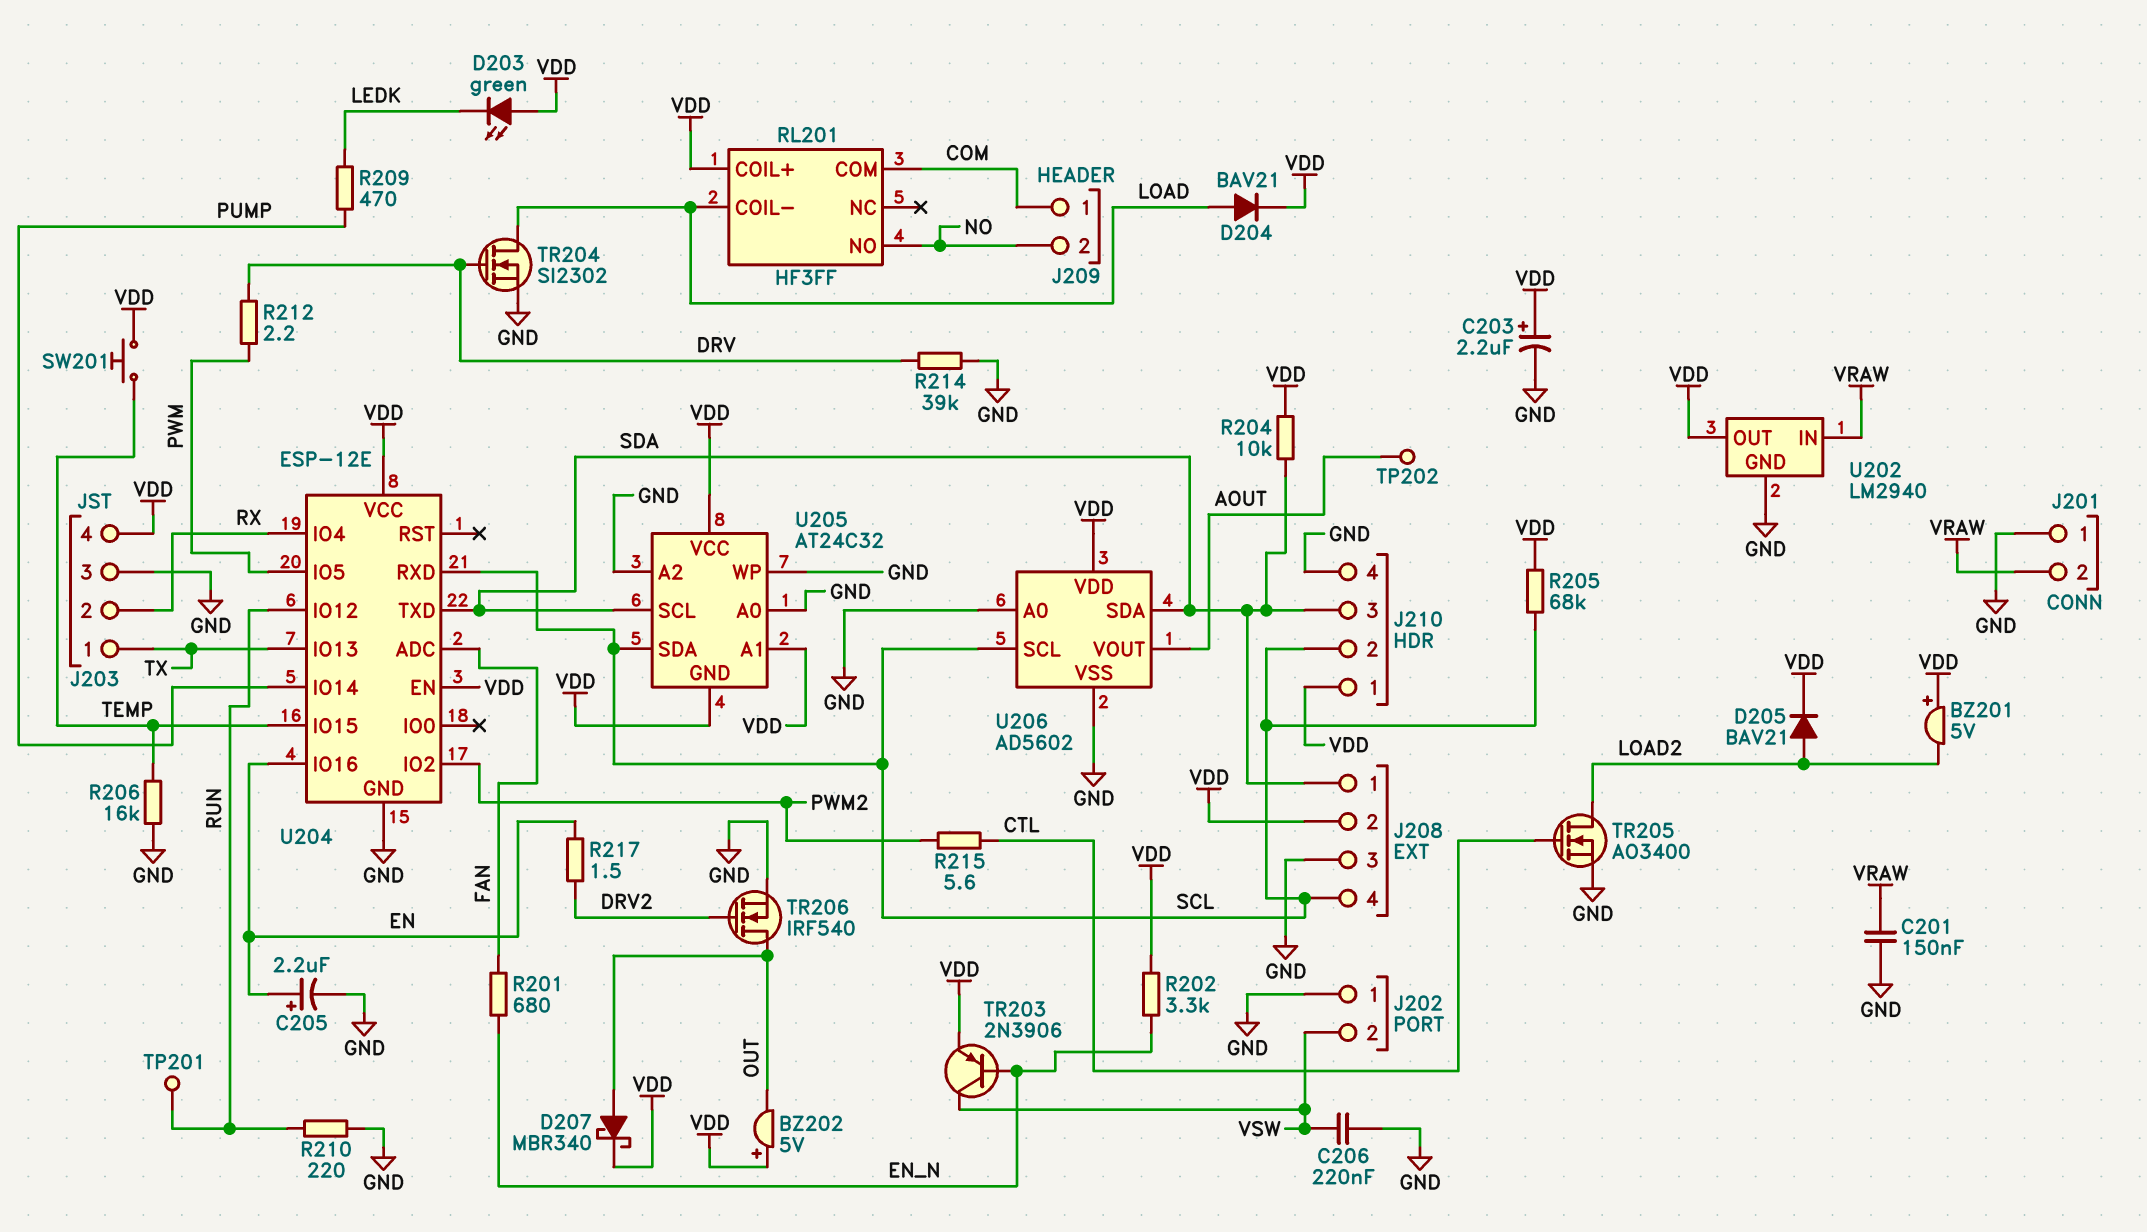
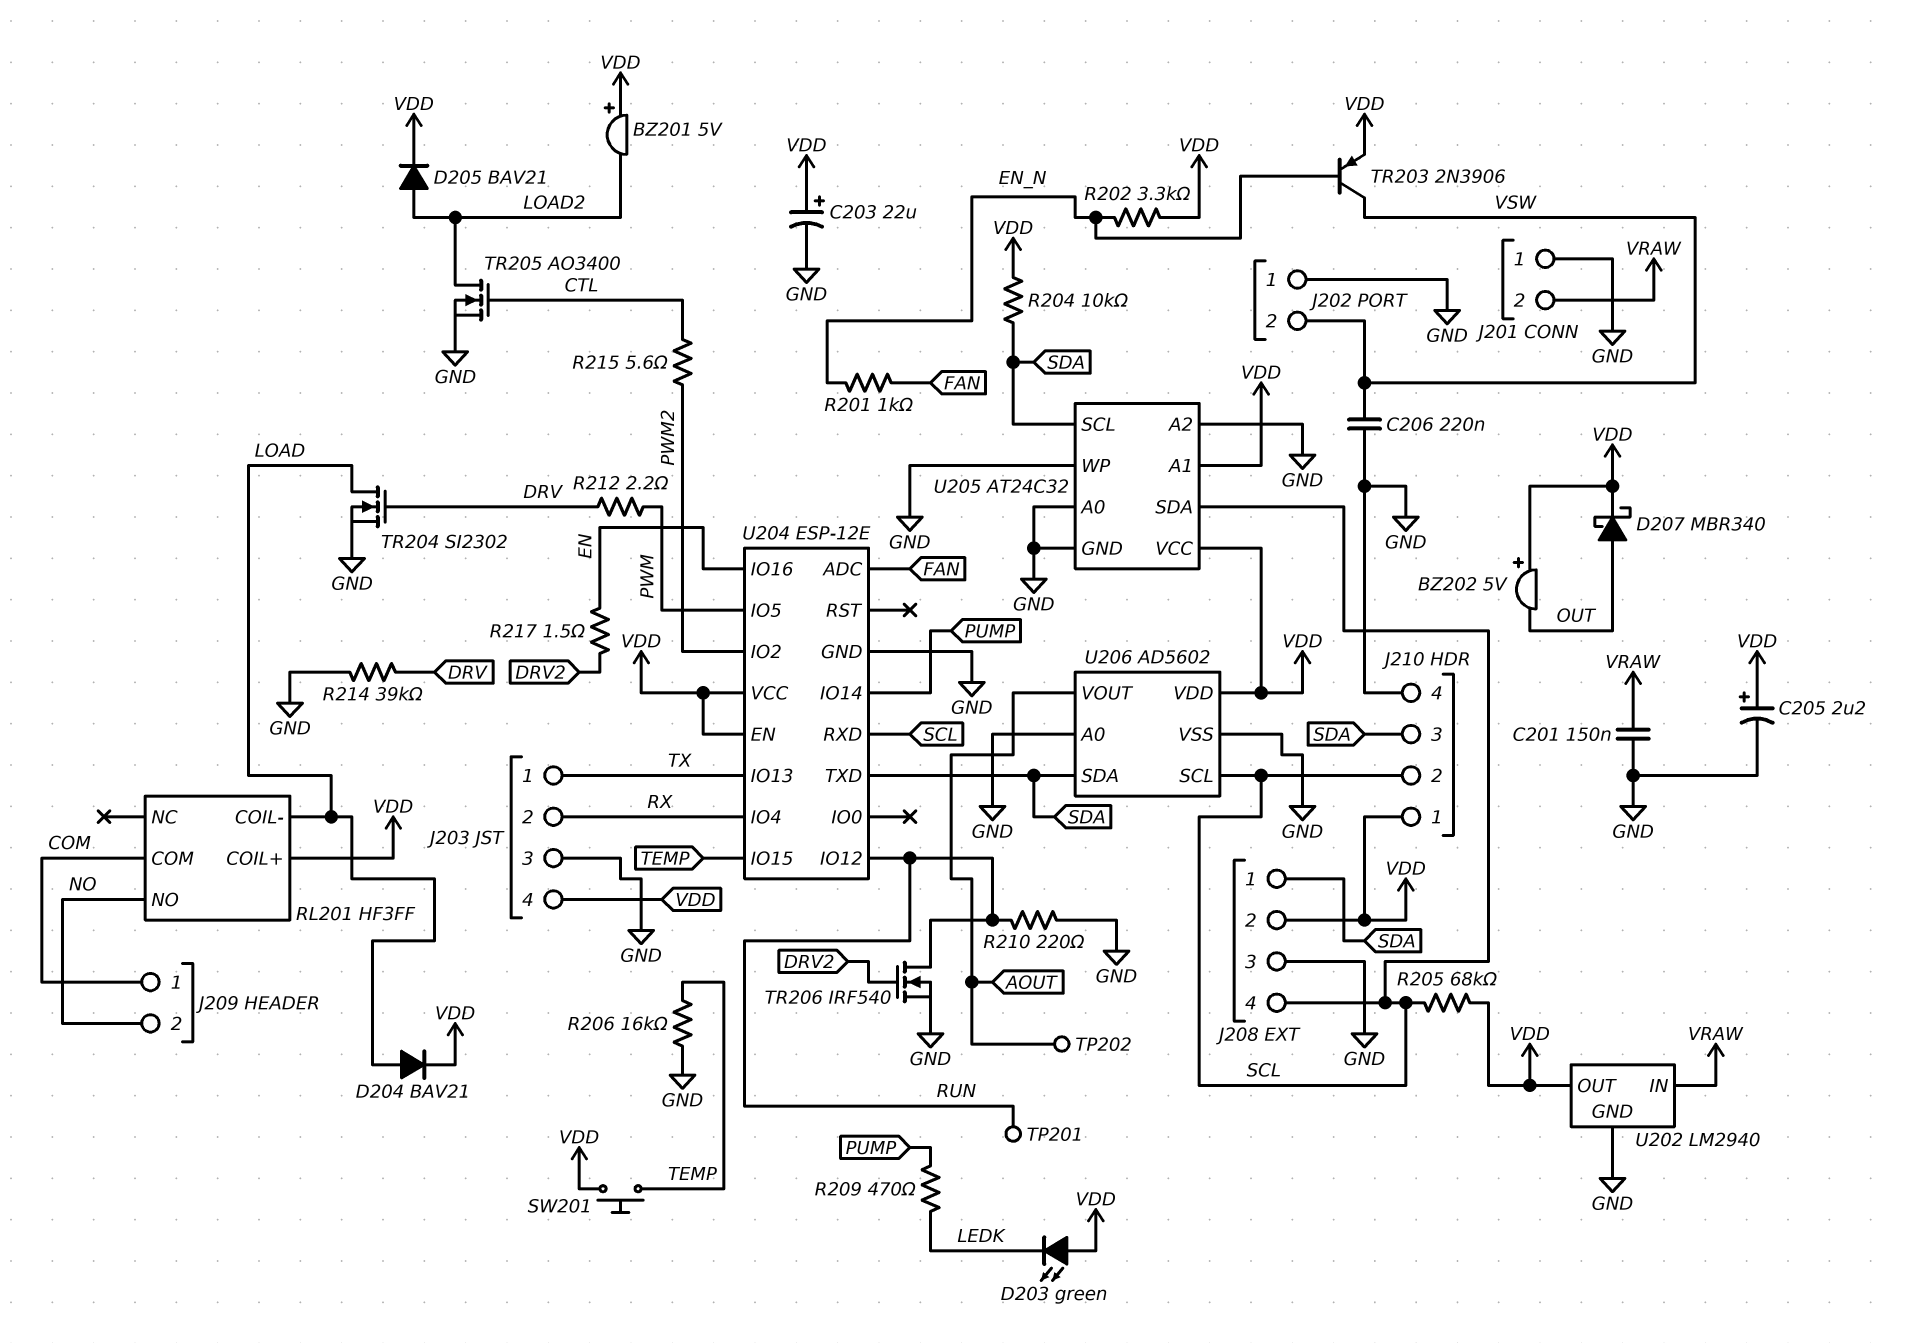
C203: 2.2uF (plus VDD, minus GND) -> 22uF (plus VDD, minus GND)
C205: 2.2uF (plus EN, minus GND) -> 2.2uF (plus VDD, minus GND)
R201: 680 (EN_N, FAN) -> 1k (EN_N, FAN)
TR206: NMOS IRF540 (G DRV2, D OUT, S GND) -> NMOS IRF540 (G DRV2, D RUN, S GND)
U205 pin GND: VDD -> GND

